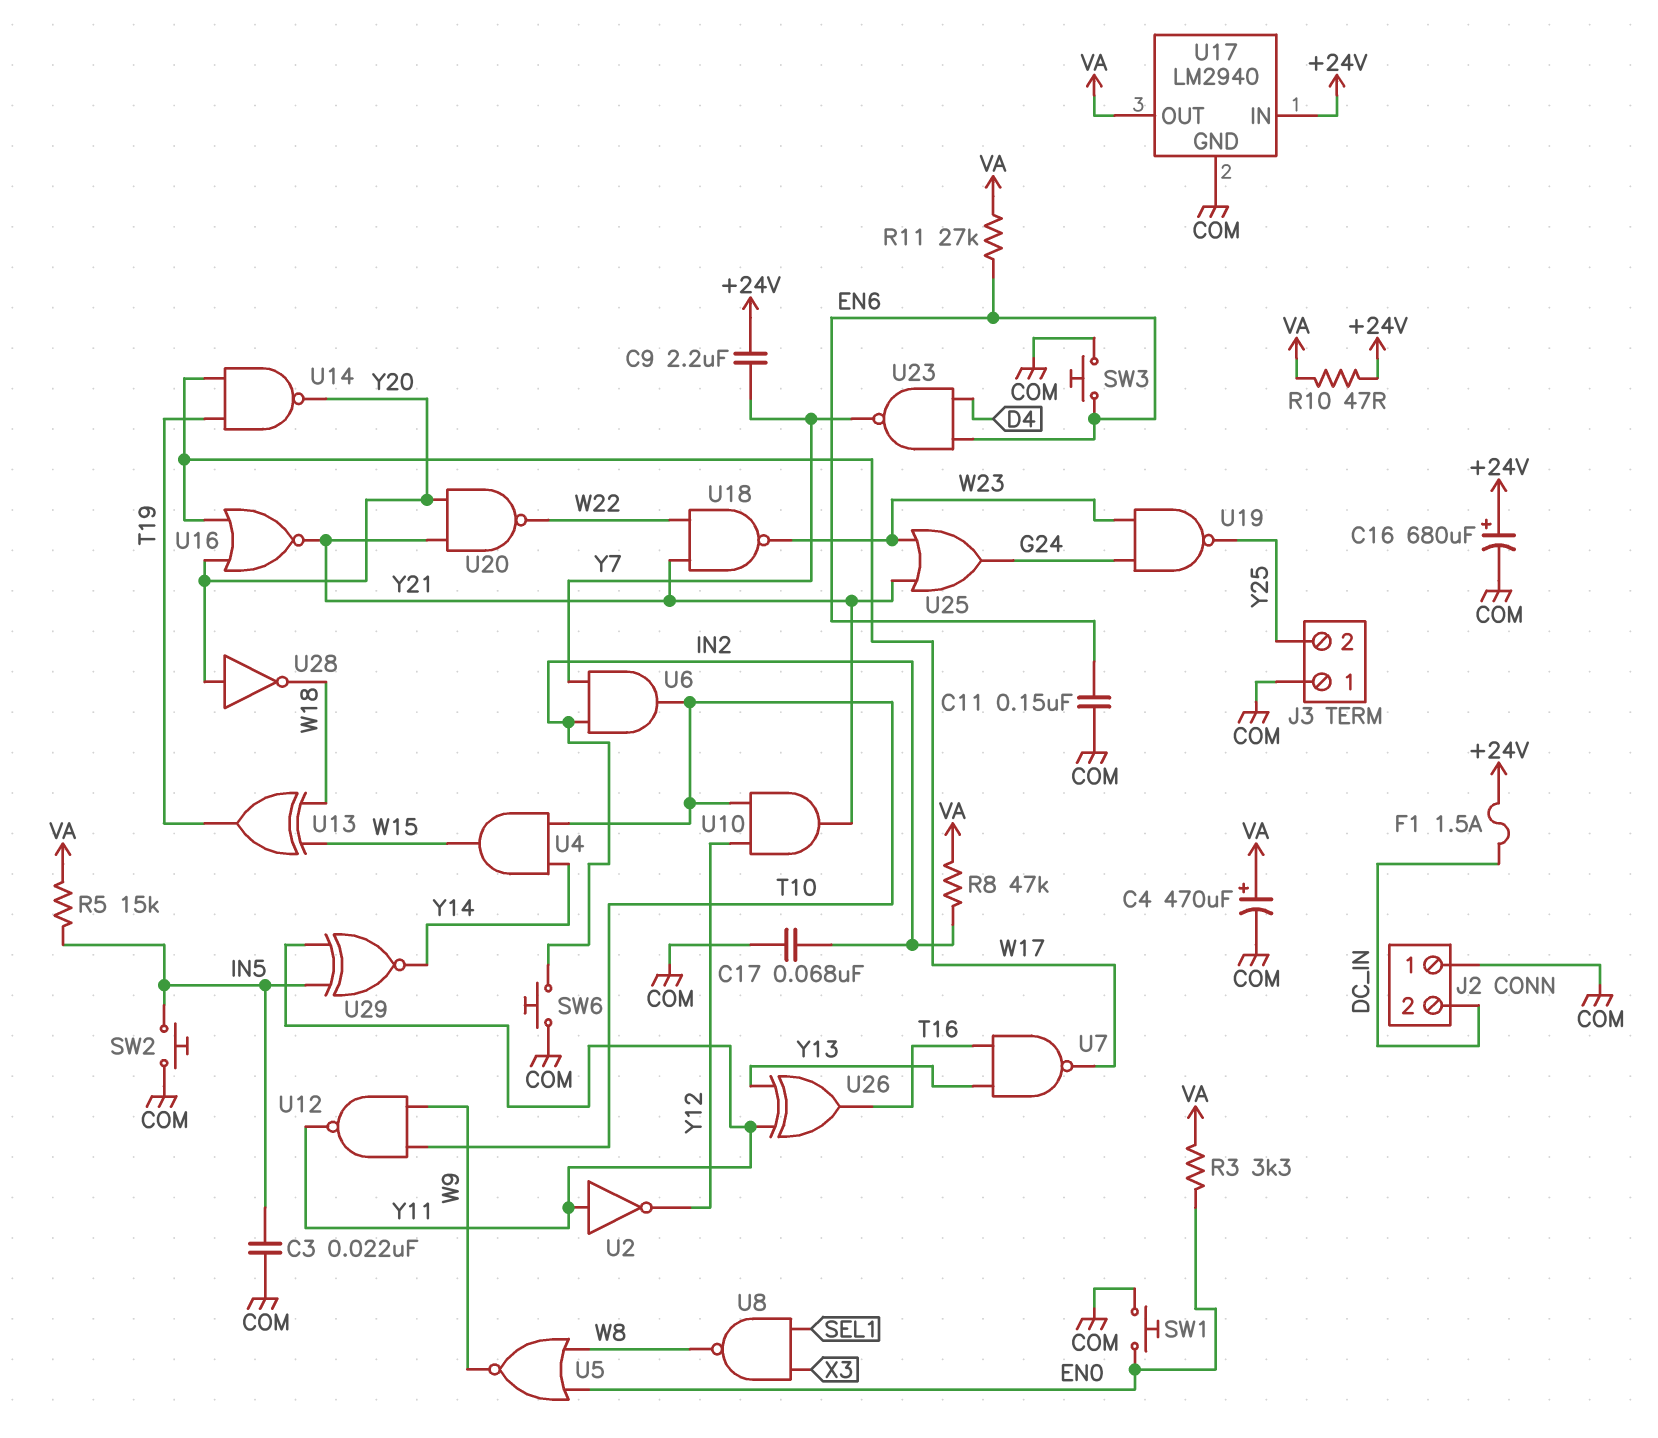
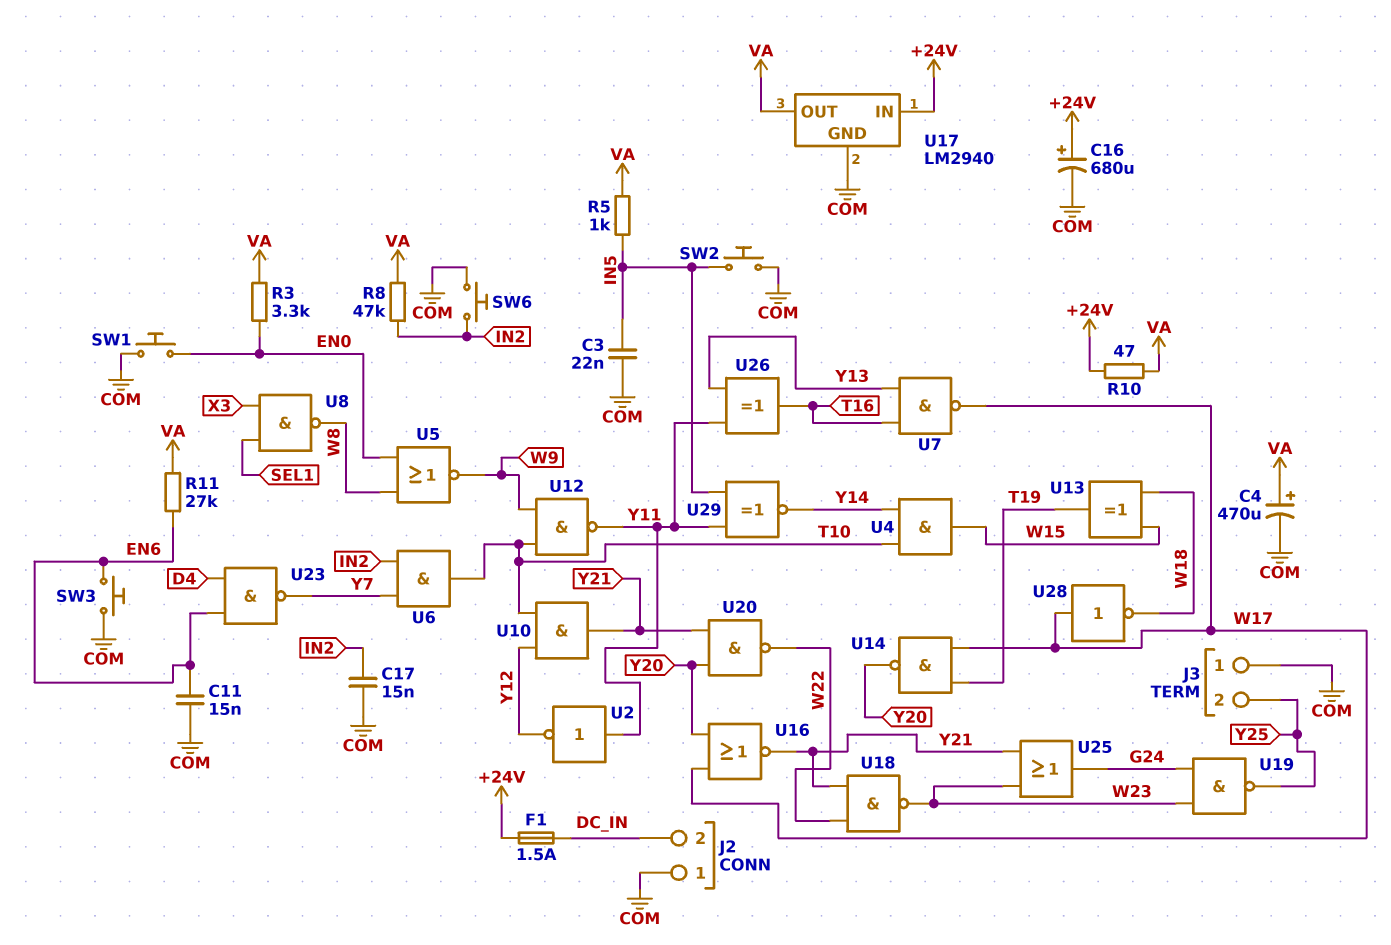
C9: 2.2uF (+24V, Y7) -> none
C11: 150nF (COM, EN6) -> 15nF (COM, EN6)
C17: 68nF (COM, IN2) -> 15nF (COM, IN2)
R5: 15k (IN5, VA) -> 1k (IN5, VA)
U28: NOT (in Y20, out W18) -> NOT (in W17, out W18)

